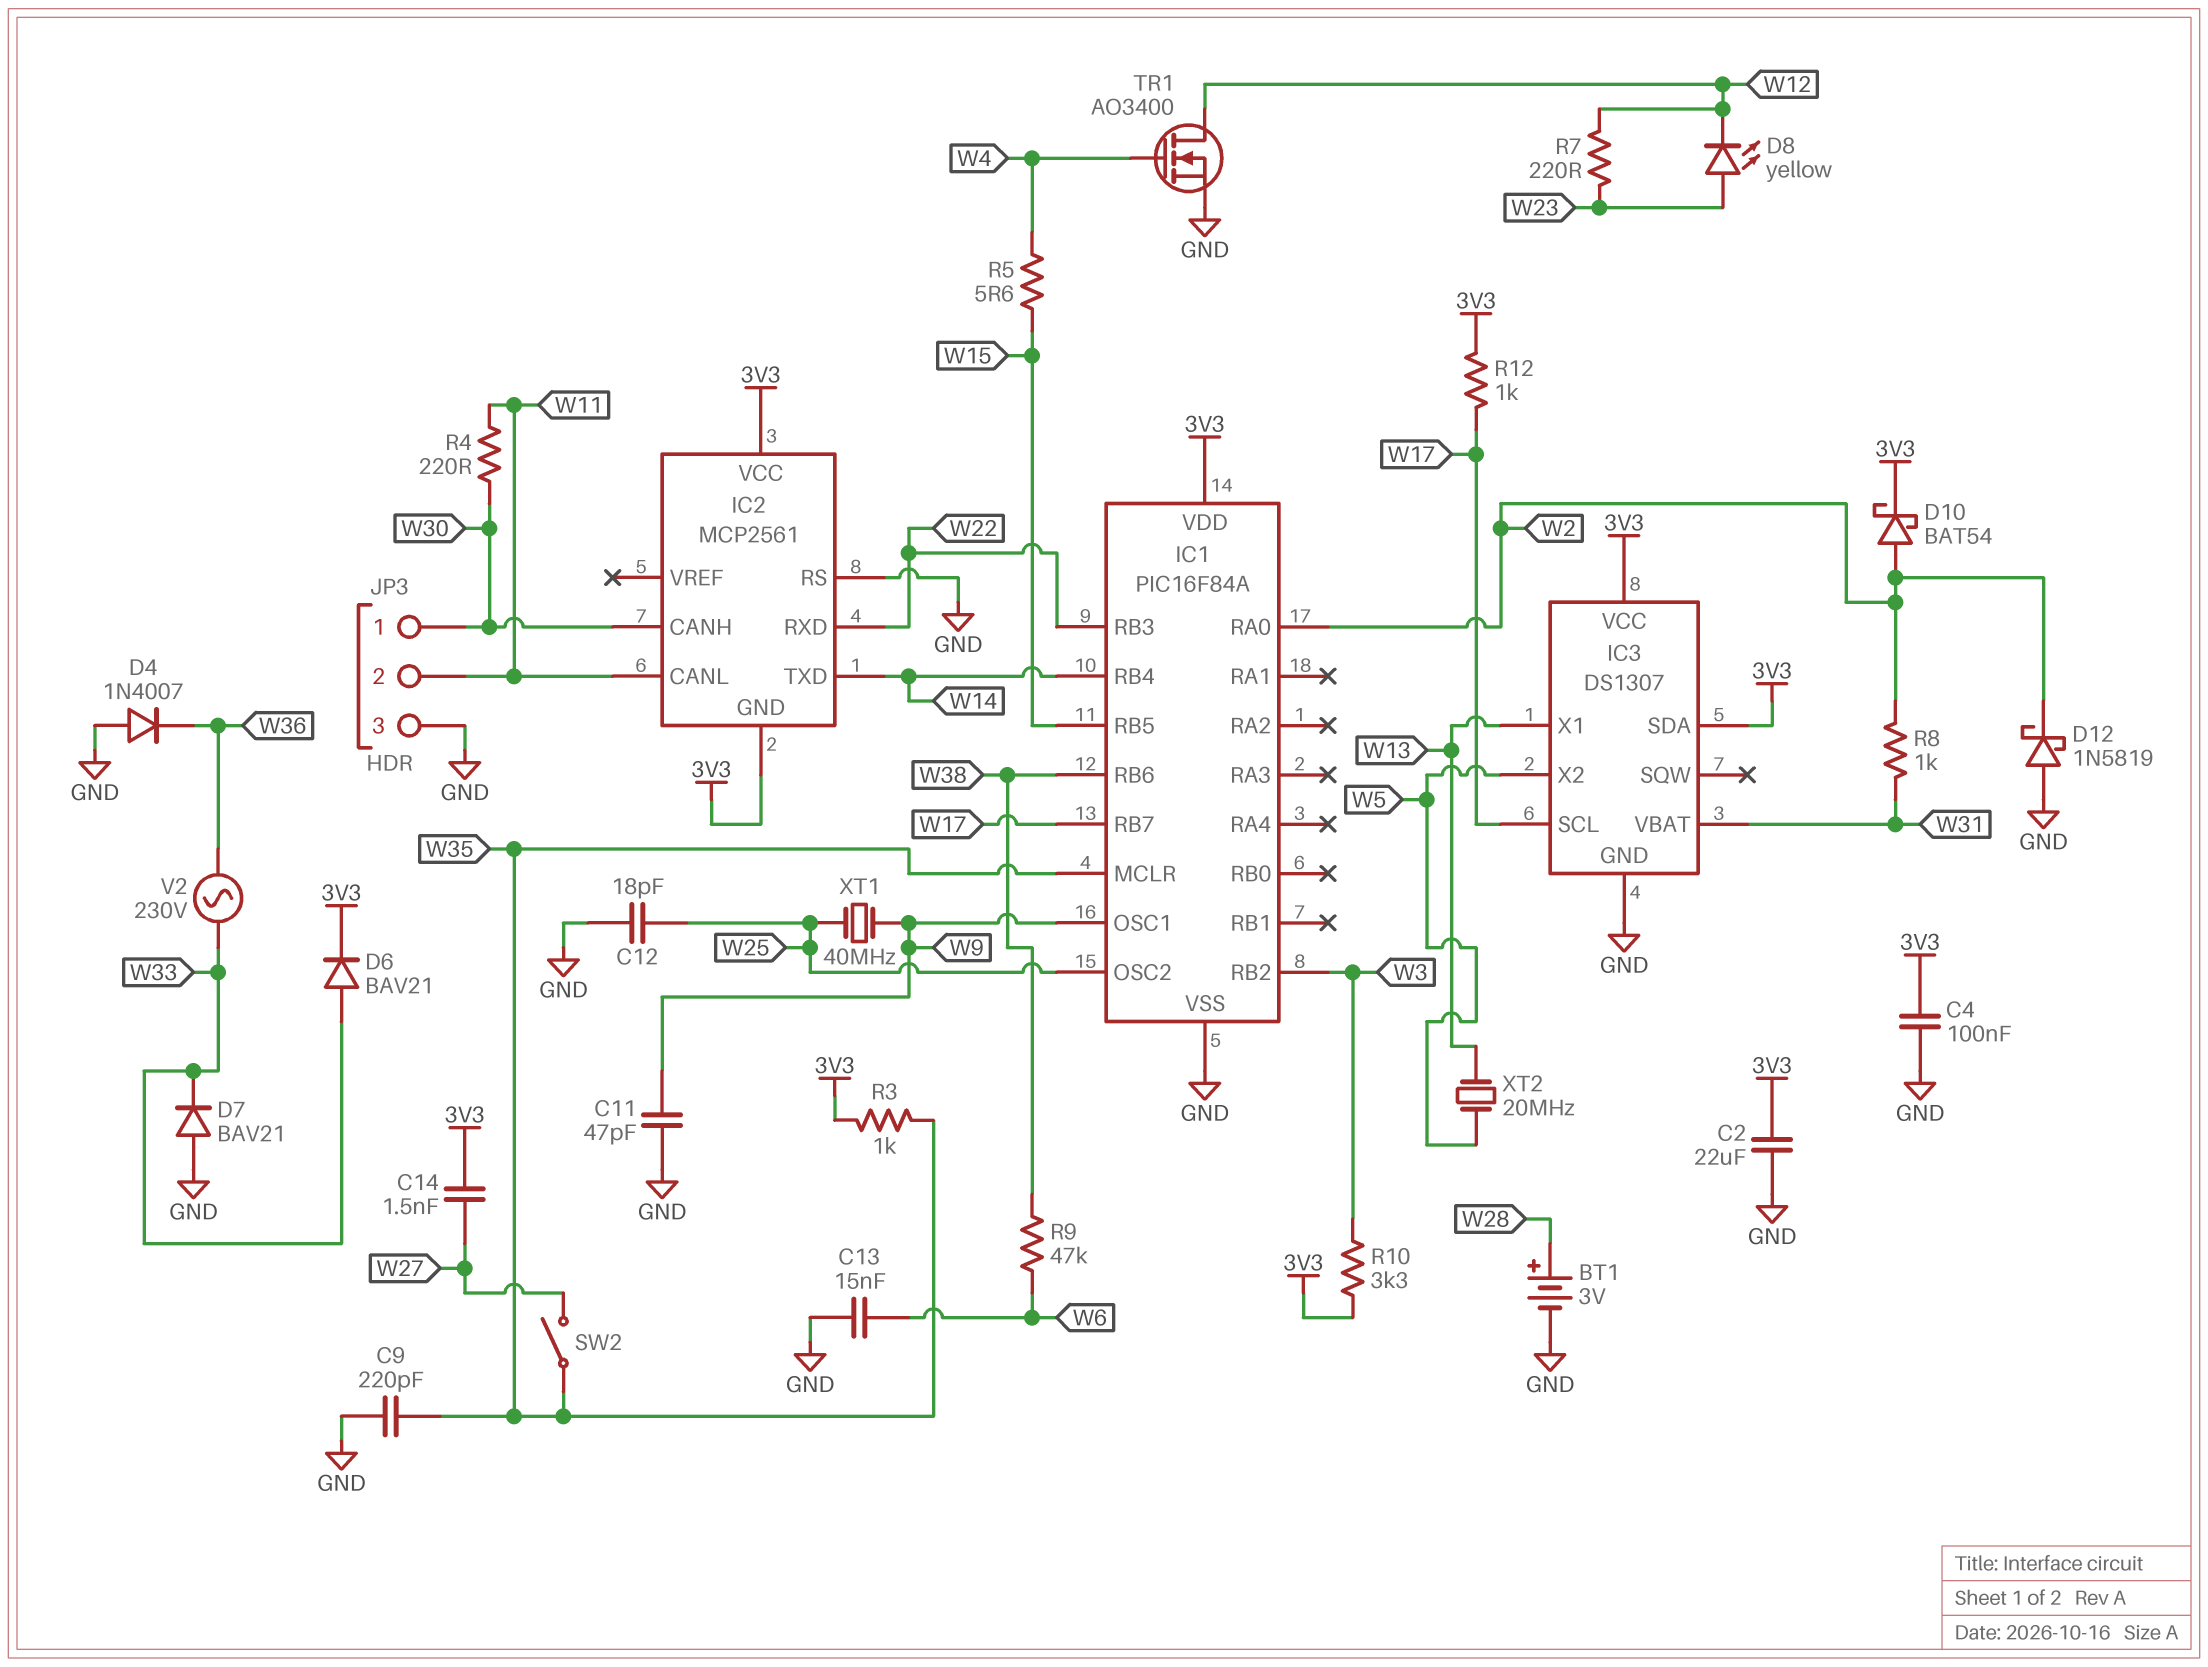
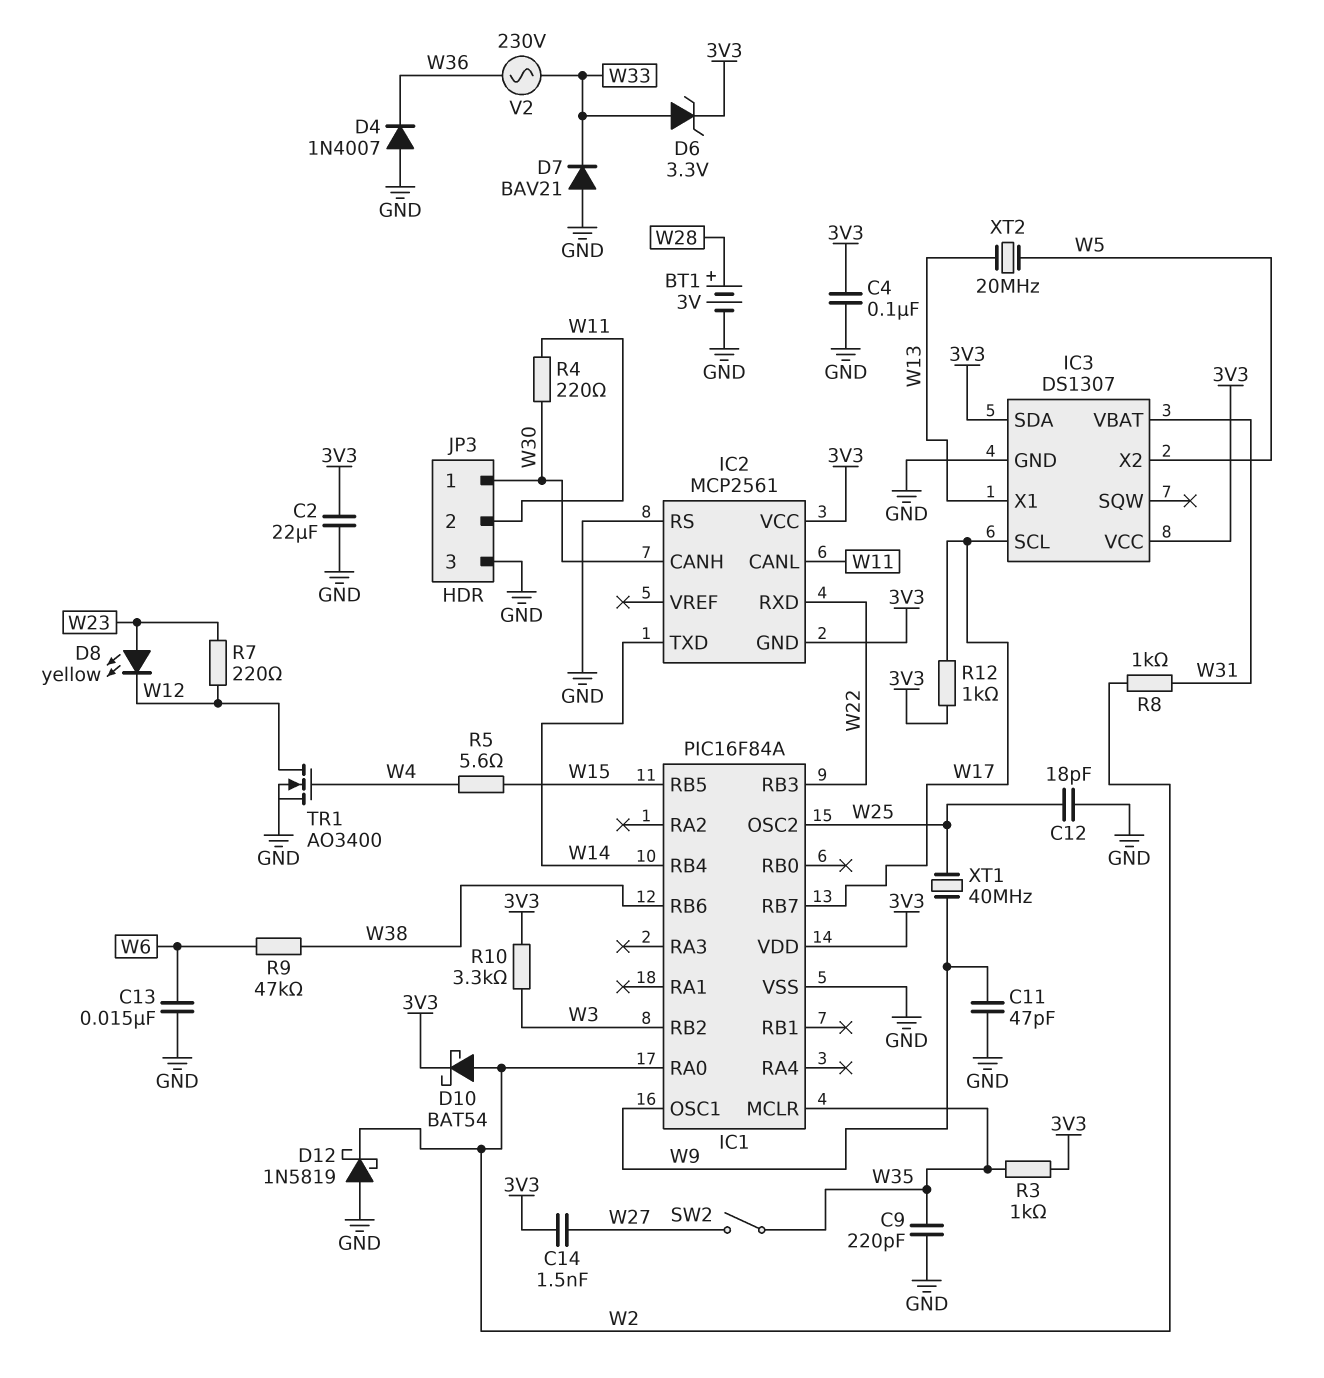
D6: diode BAV21 (A W33, K 3V3) -> zener 3.3V (A W33, K 3V3)

